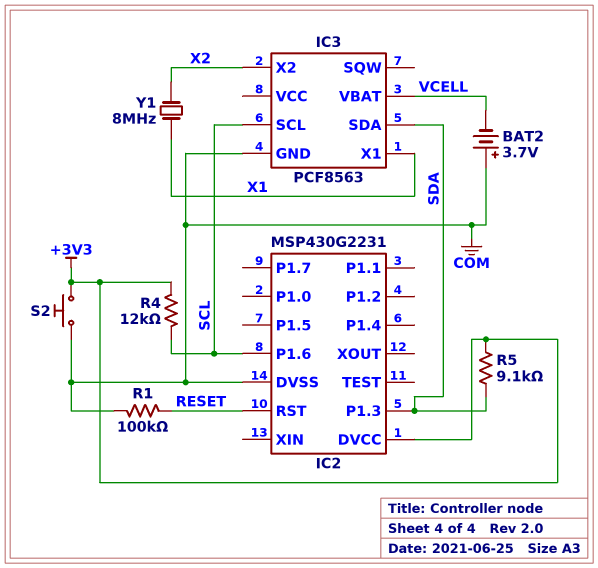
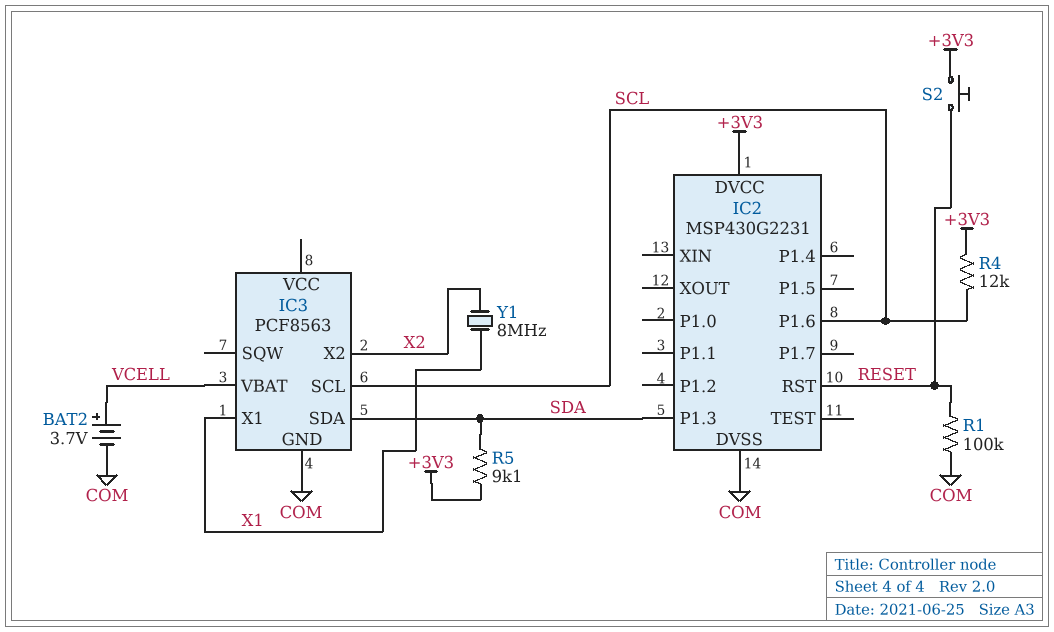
BAT2: 3.7V (plus COM, minus VCELL) -> 3.7V (plus VCELL, minus COM)
S2: button (+3V3, COM) -> button (+3V3, RESET)

